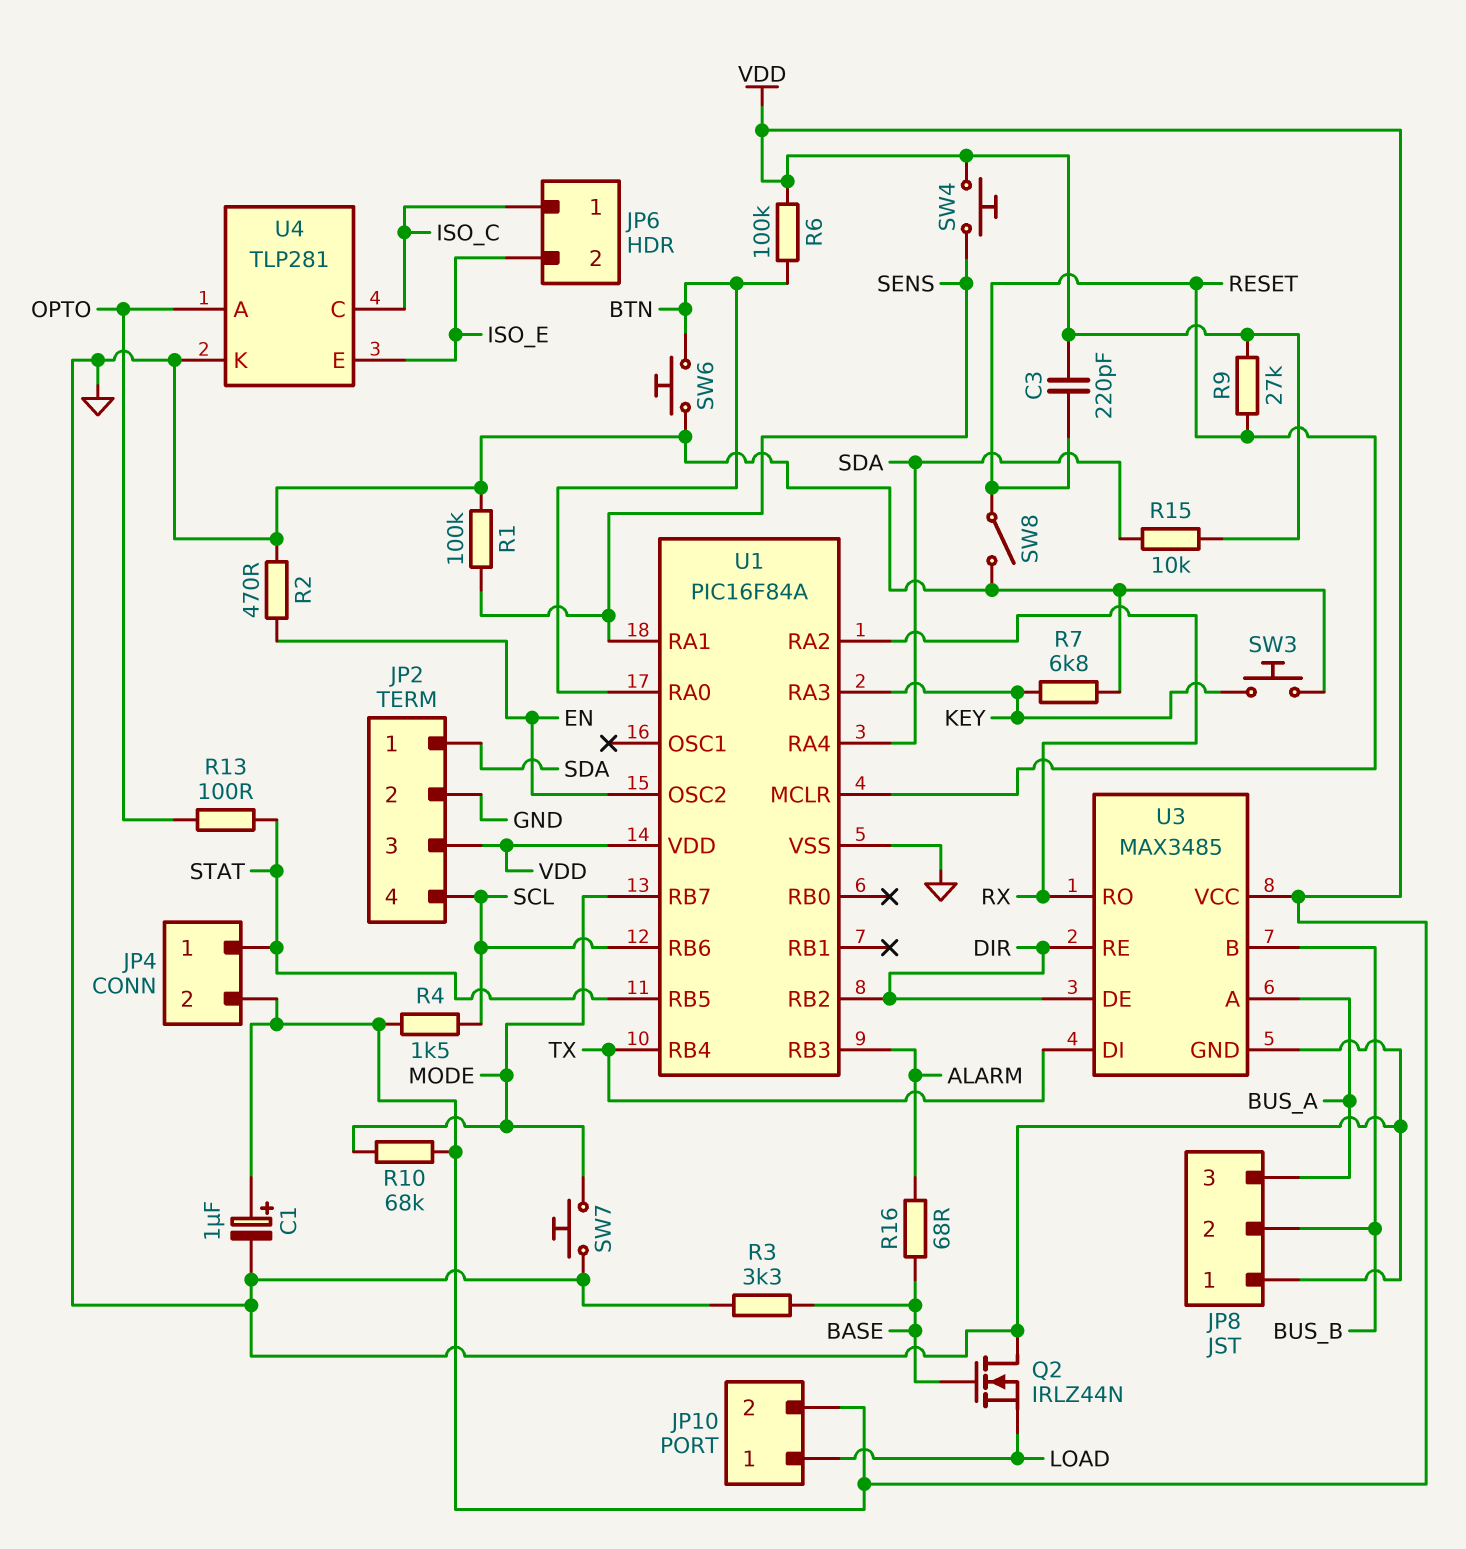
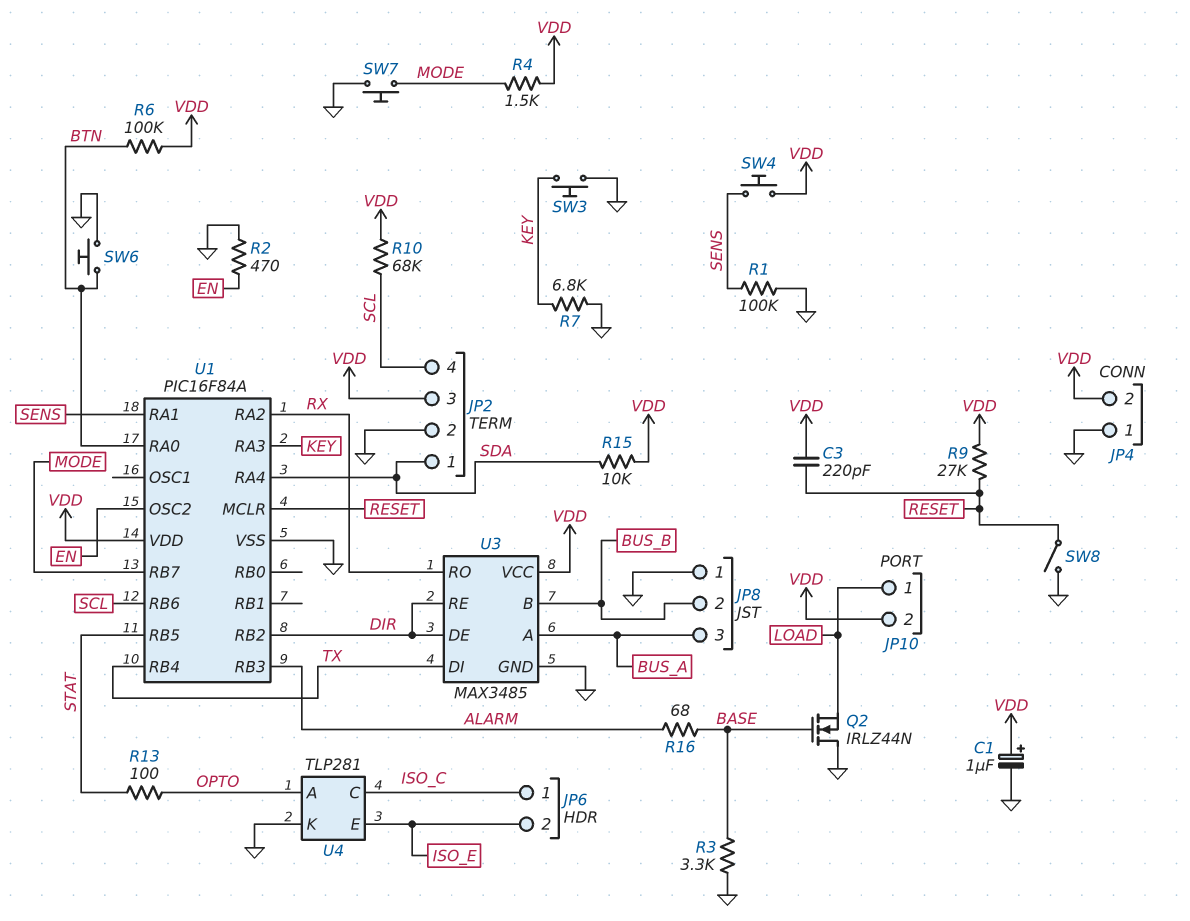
JP4 pin 1: STAT -> GND
R4: 1.5k (SCL, VDD) -> 1.5k (MODE, VDD)
R10: 68k (MODE, VDD) -> 68k (SCL, VDD)

